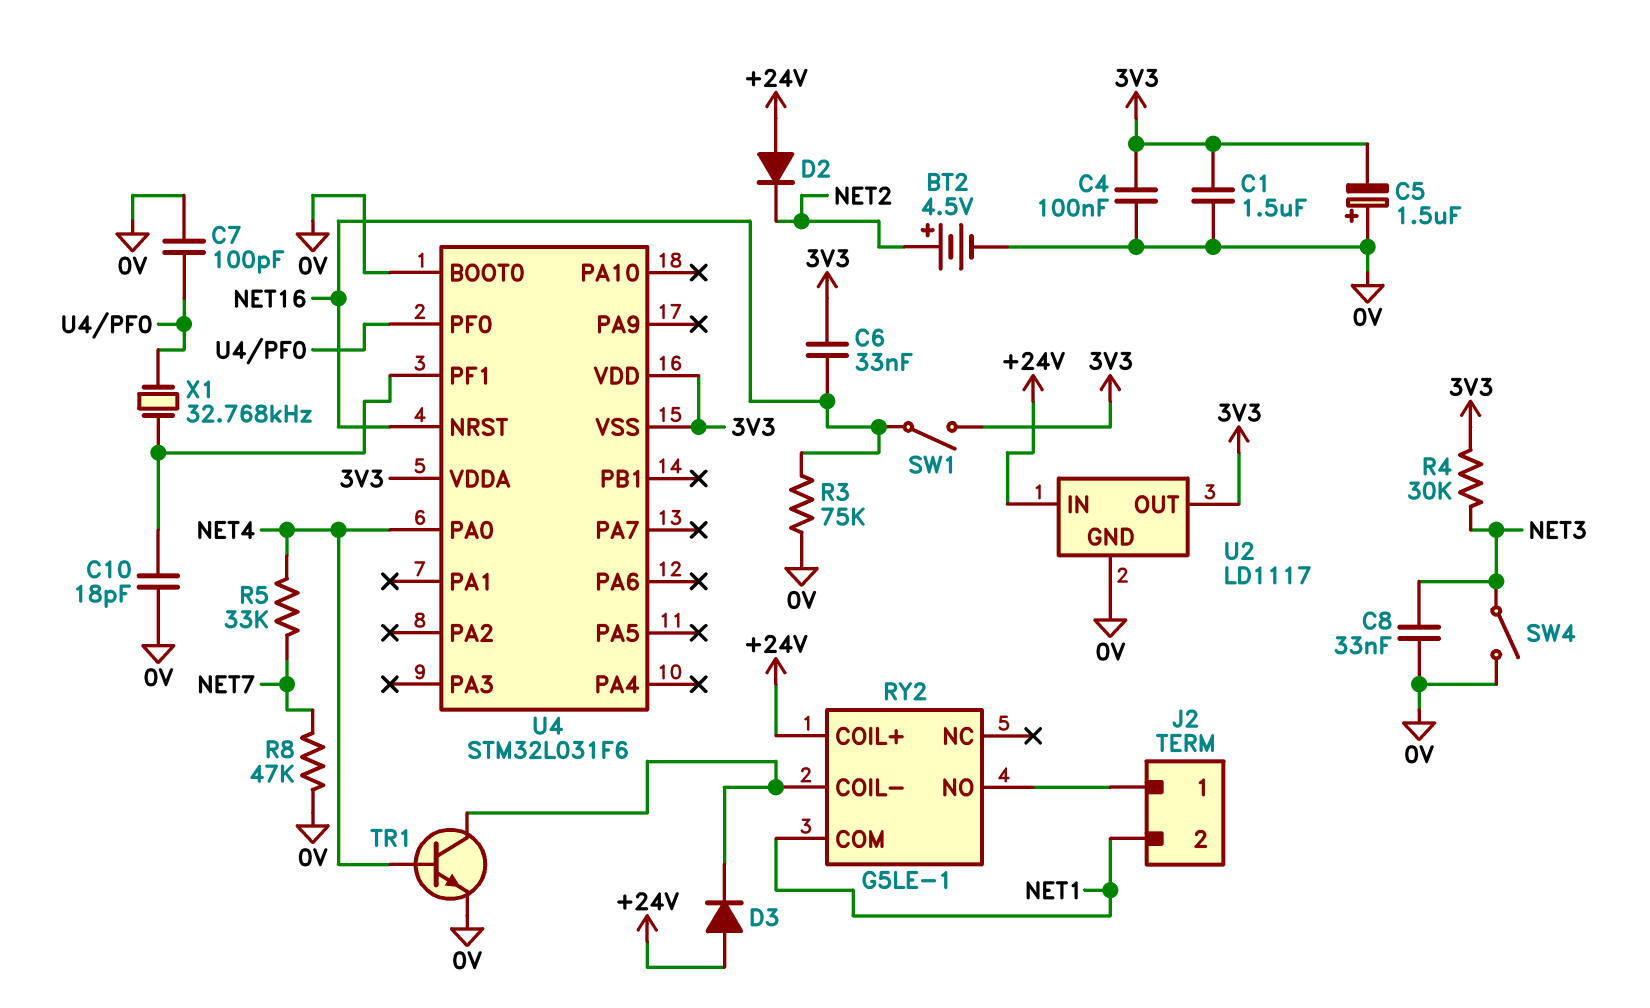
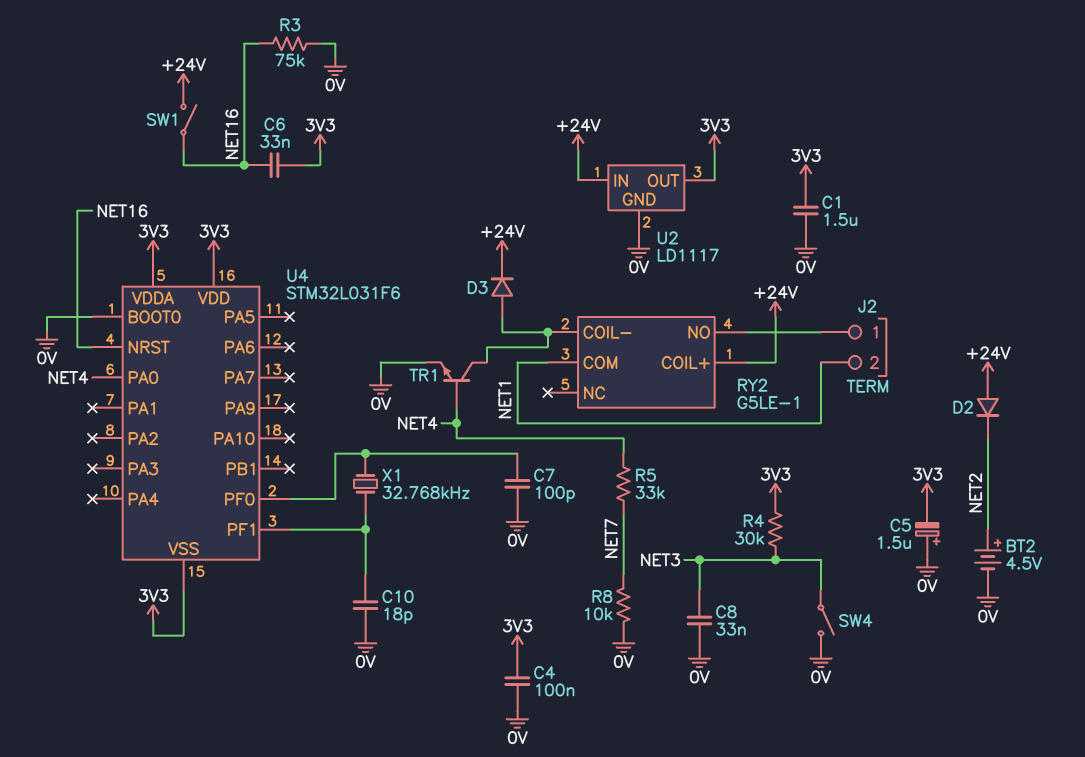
D3: diode (A +24V, K RY2/COIL-) -> diode (A RY2/COIL-, K +24V)
R8: 47k (0V, NET7) -> 10k (0V, NET7)
SW1: switch (3V3, NET16) -> switch (+24V, NET16)

